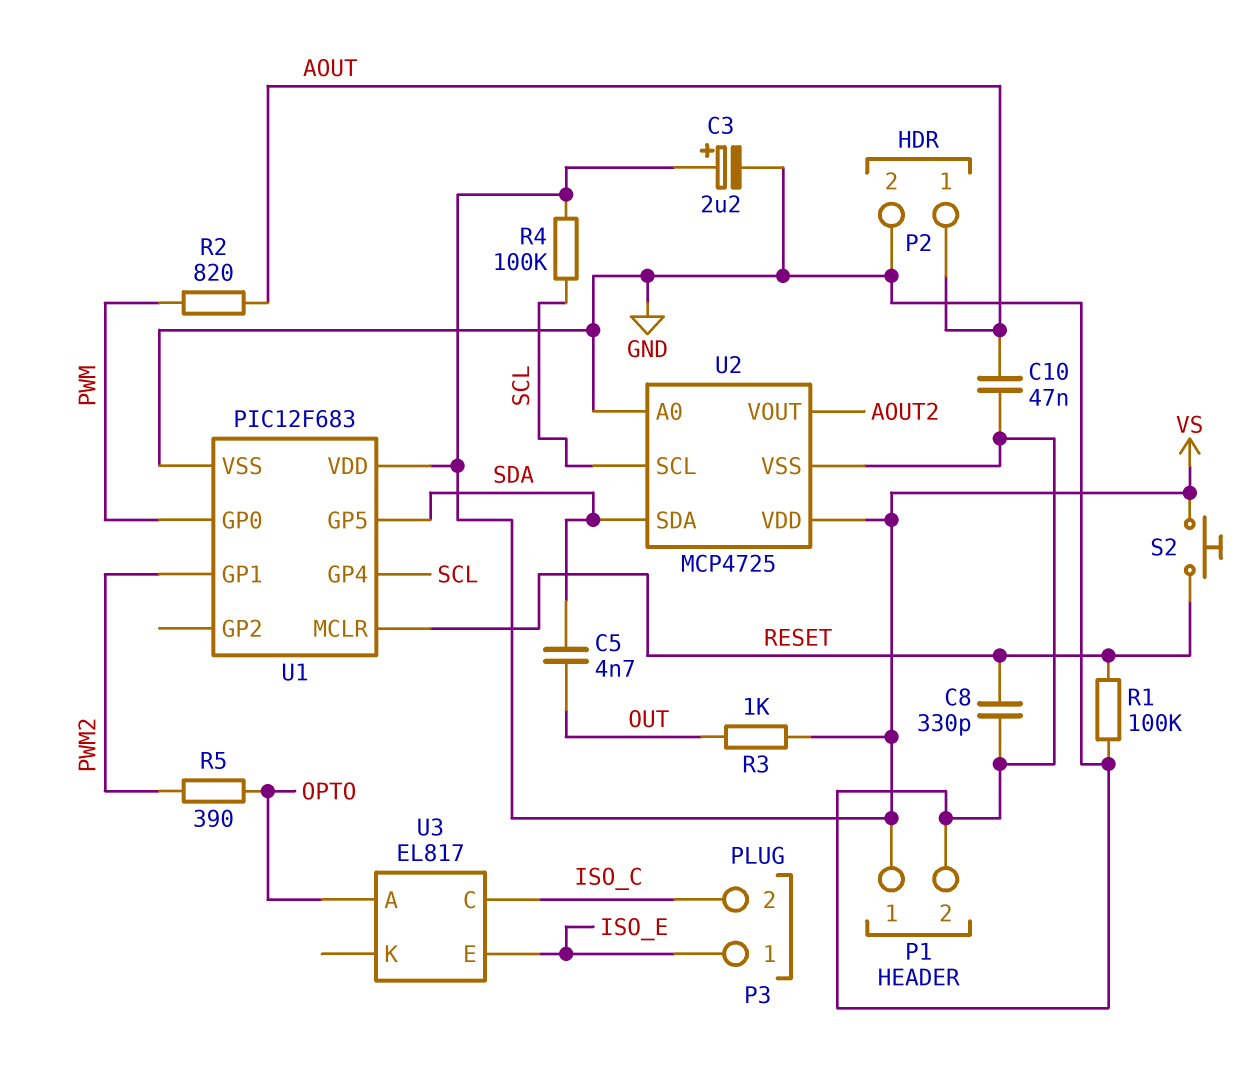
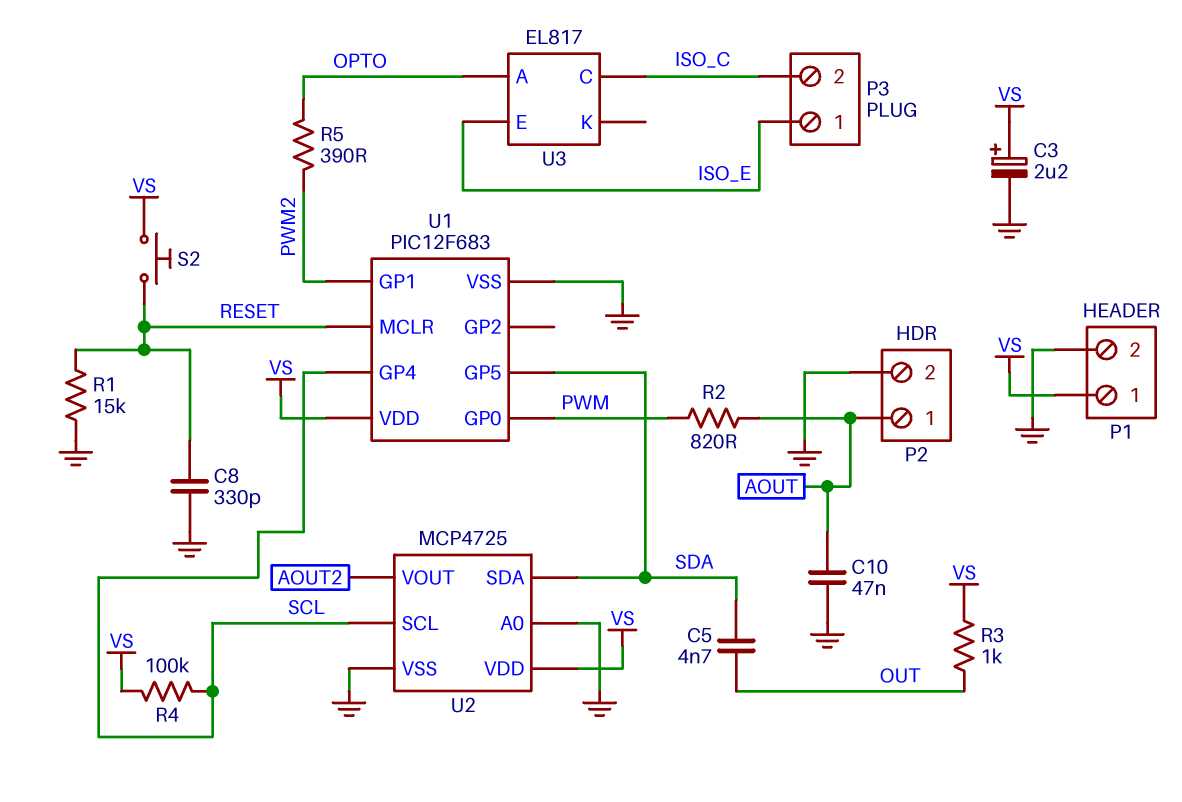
R1: 100k (GND, RESET) -> 15k (GND, RESET)

